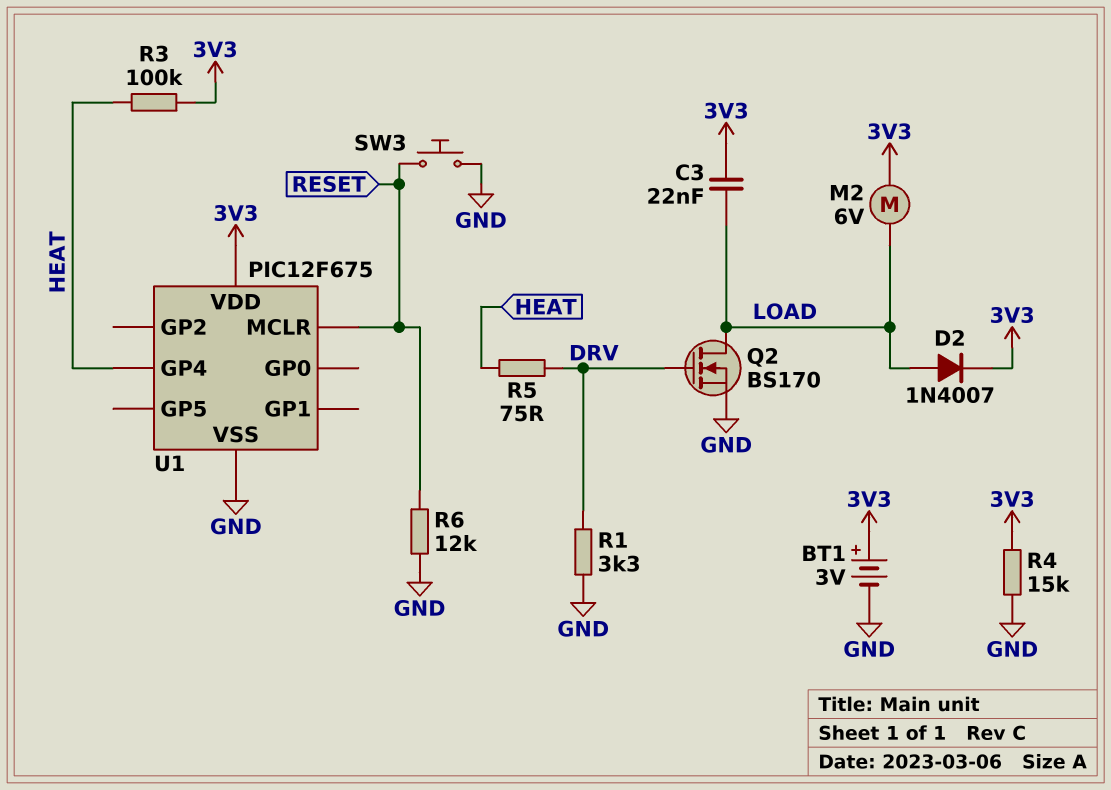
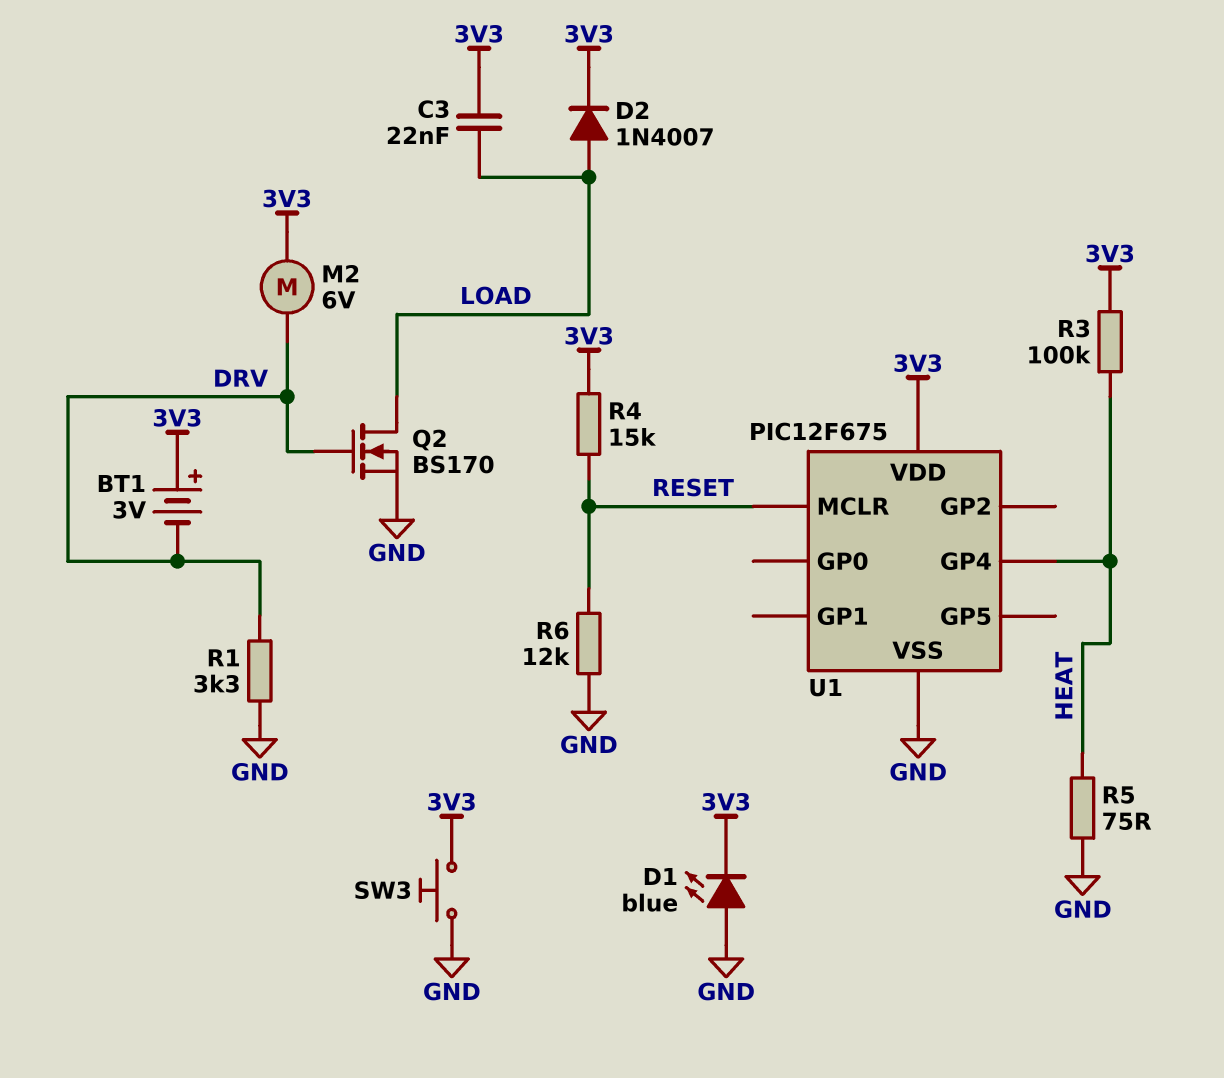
BT1: 3V (plus 3V3, minus GND) -> 3V (plus 3V3, minus DRV)
D1: none -> LED blue (A GND, K 3V3)
M2: motor 6V (3V3, LOAD) -> motor 6V (3V3, DRV)
R4: 15k (3V3, GND) -> 15k (3V3, RESET)
R5: 75 (DRV, HEAT) -> 75 (GND, HEAT)
SW3: button (GND, RESET) -> button (3V3, GND)

